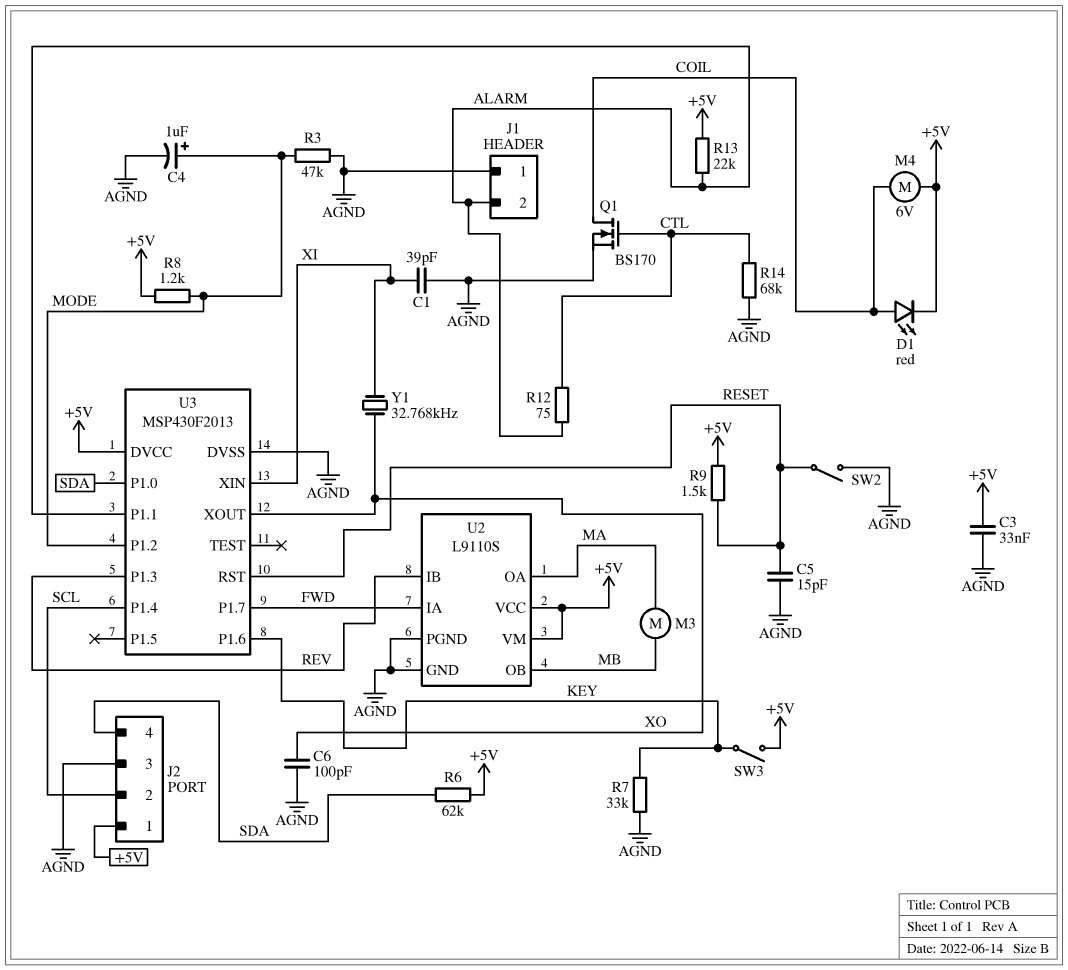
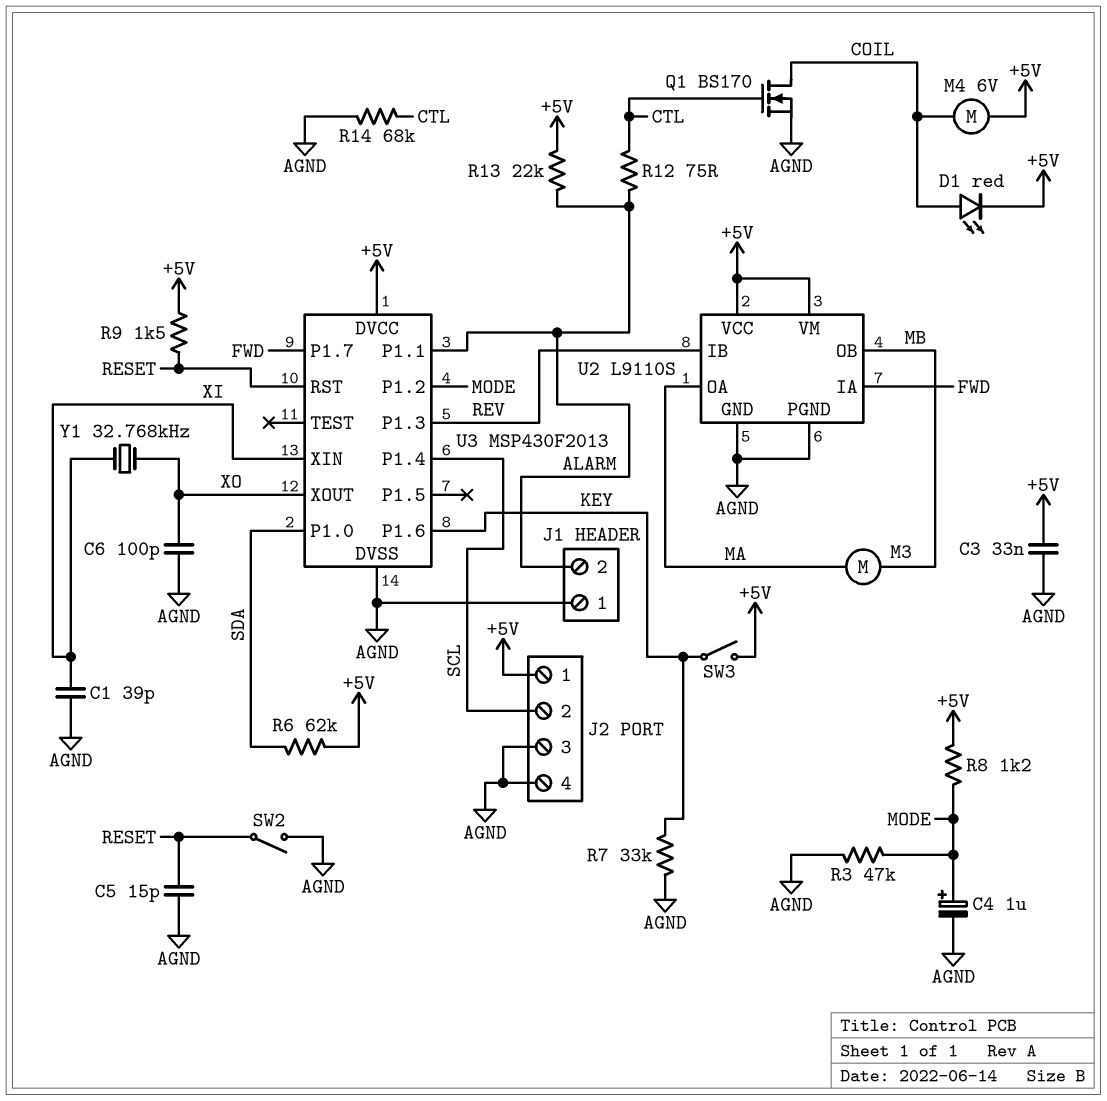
J2 pin 4: SDA -> AGND

